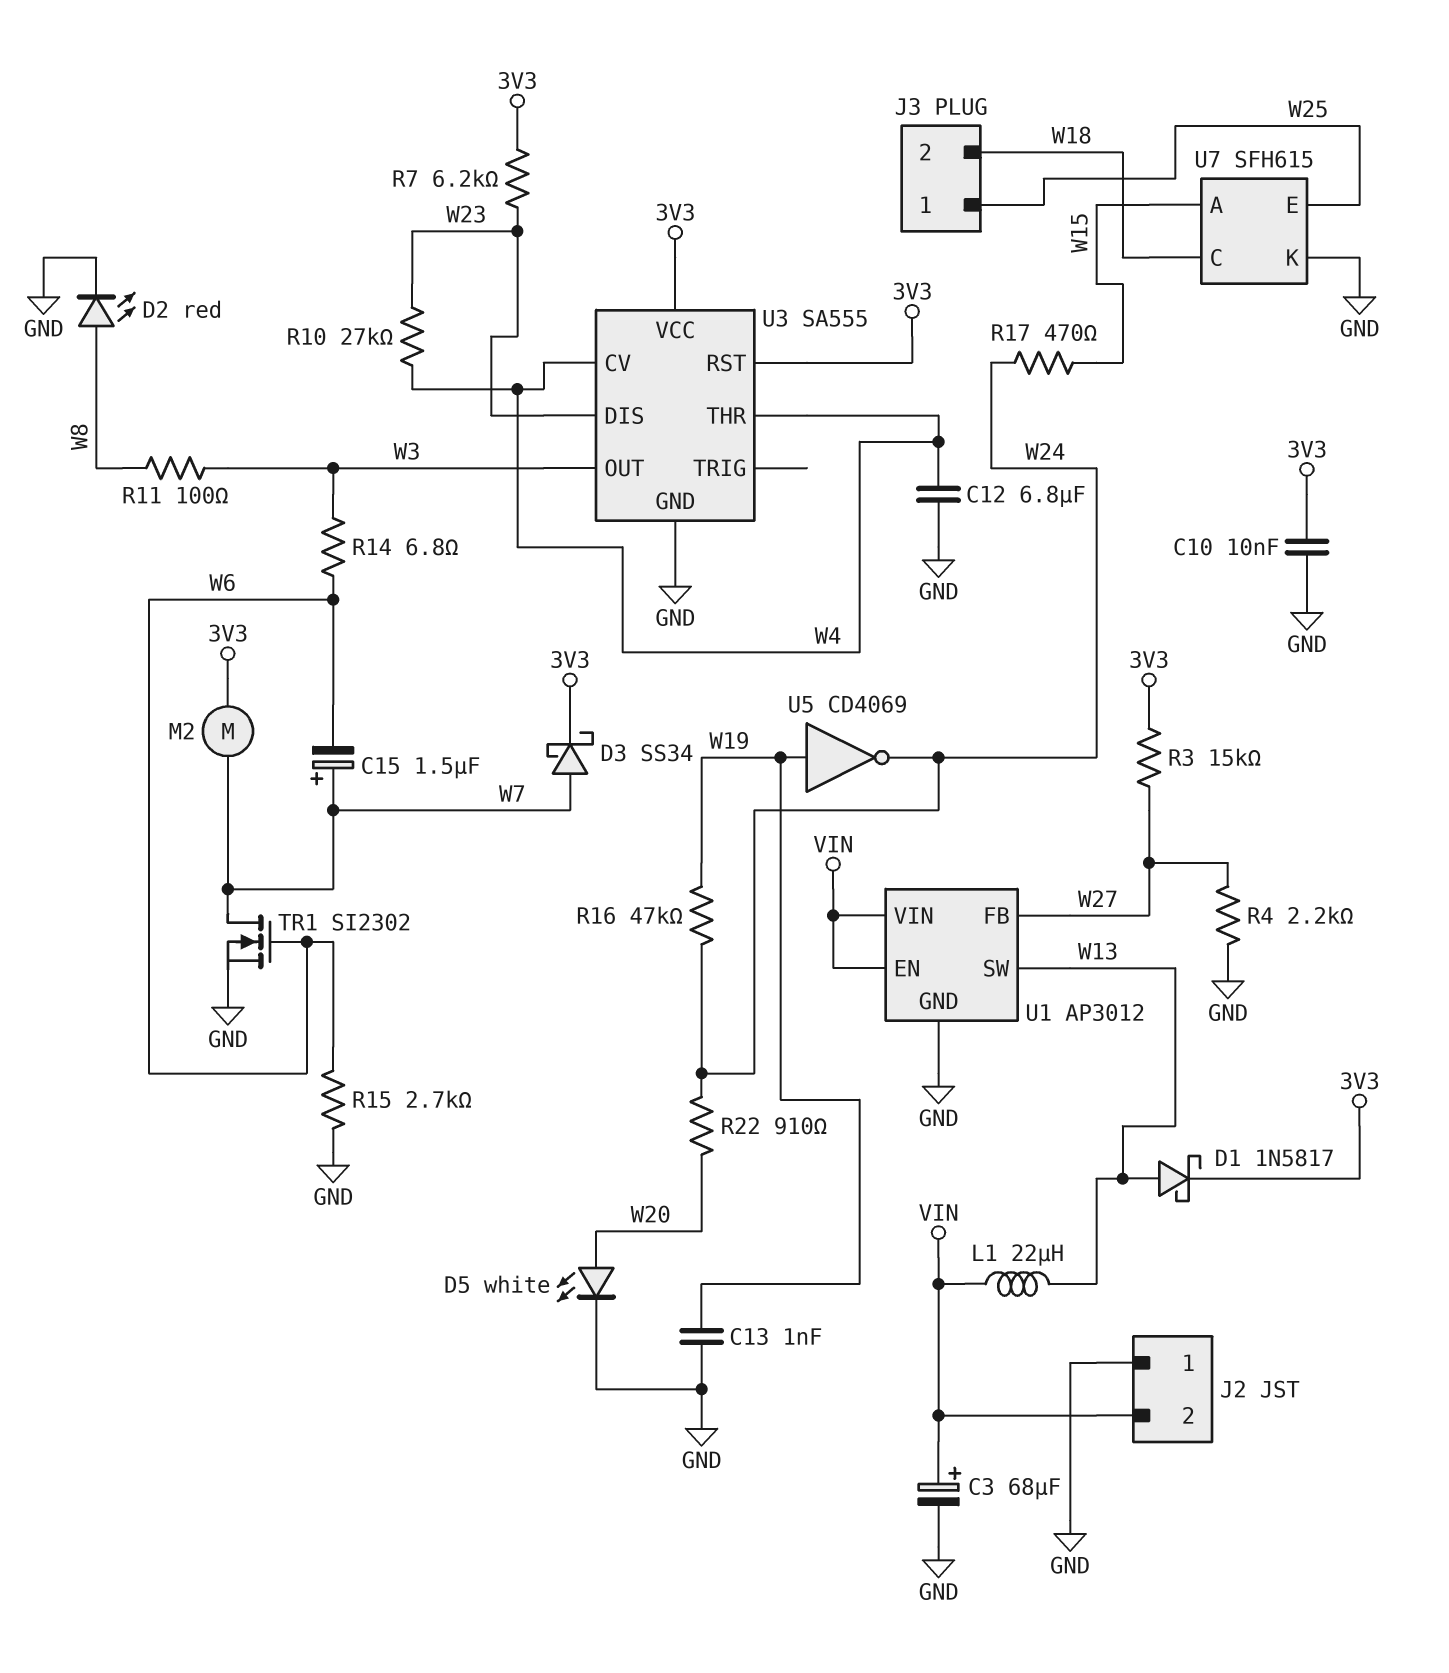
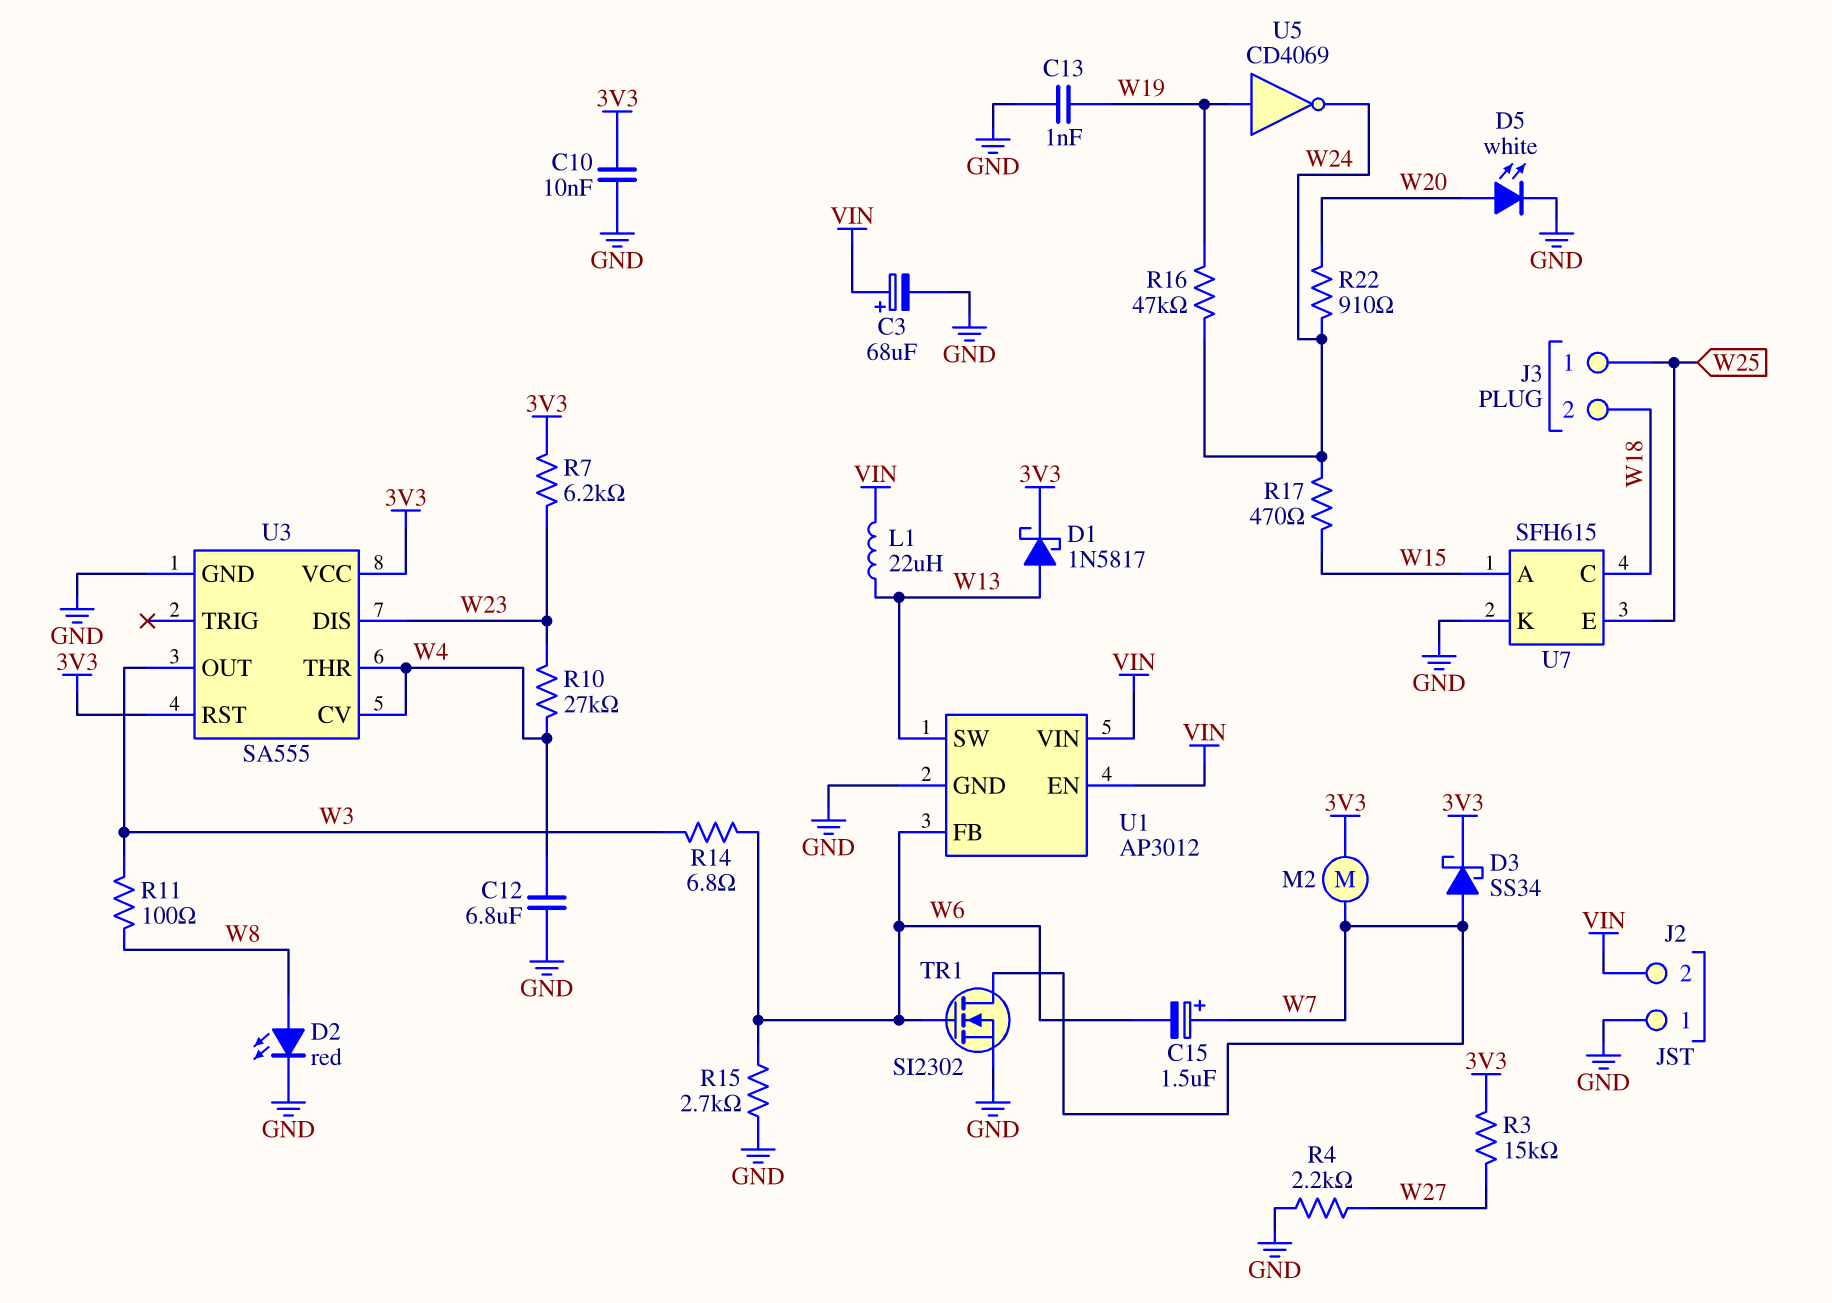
U1 pin FB: W27 -> W6

